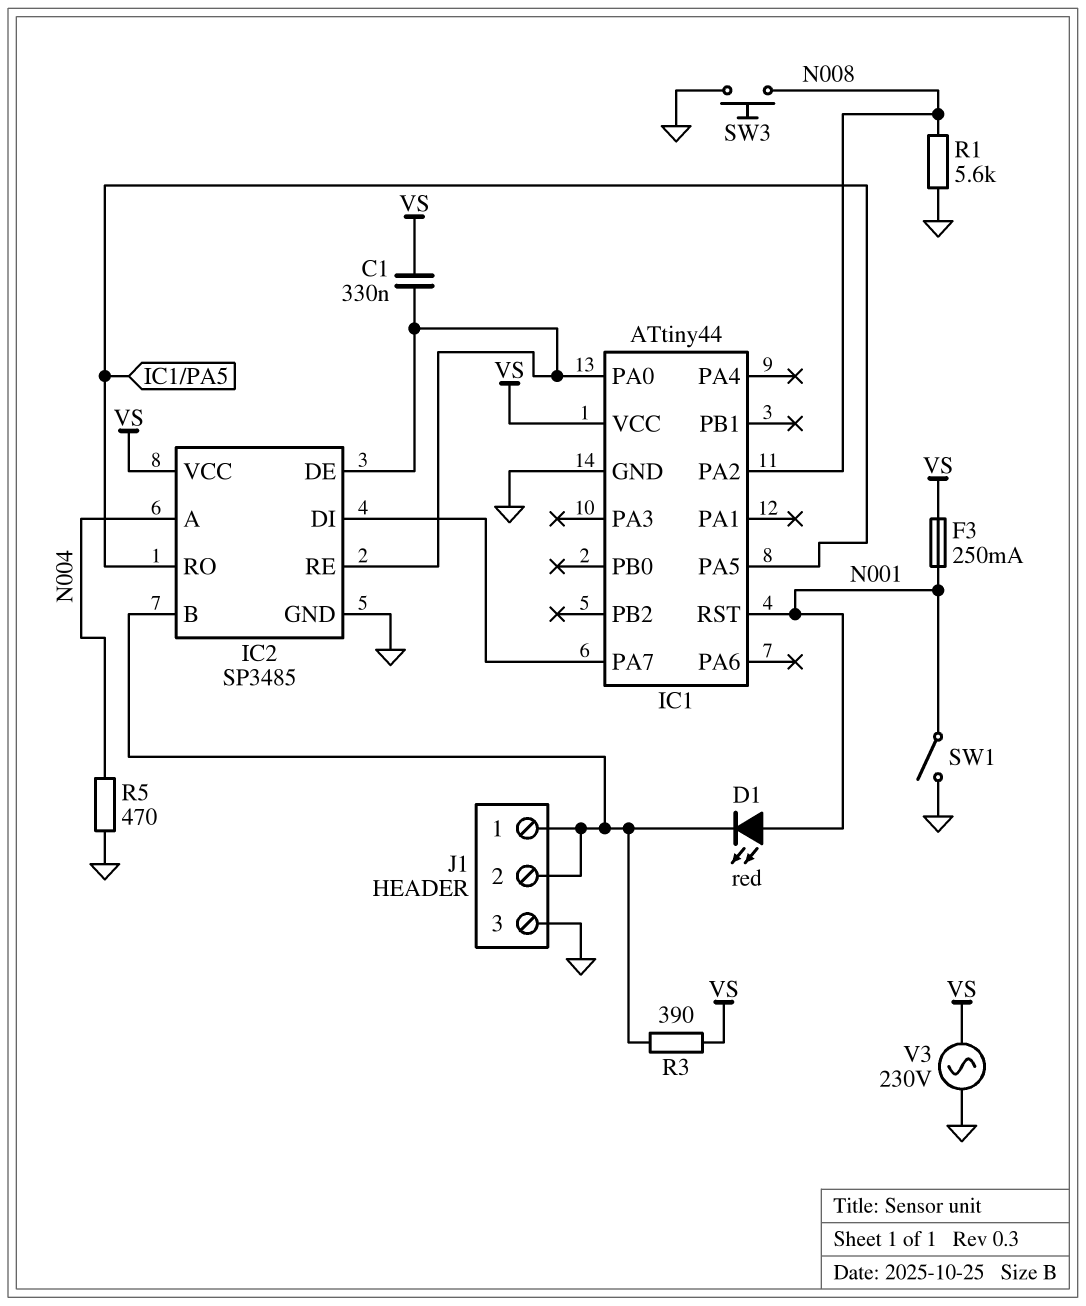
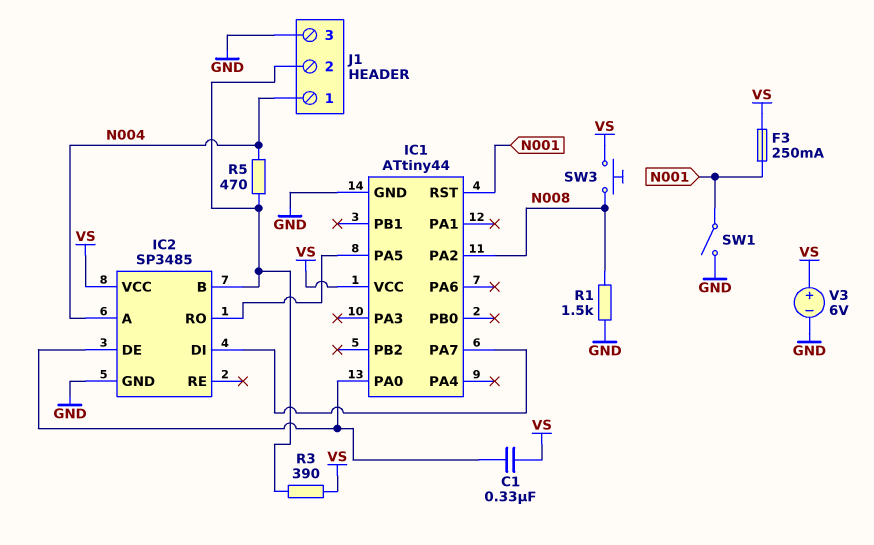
D1: LED red (A N001, K IC2/B) -> none
IC2 pin RE: IC1/PA0 -> none
J1 pin 1: IC2/B -> N004
R1: 5.6k (GND, N008) -> 1.5k (GND, N008)
R5: 470 (GND, N004) -> 470 (IC2/B, N004)
SW3: button (GND, N008) -> button (N008, VS)
V3: AC 230V (GND, VS) -> 6V (plus VS, minus GND)

